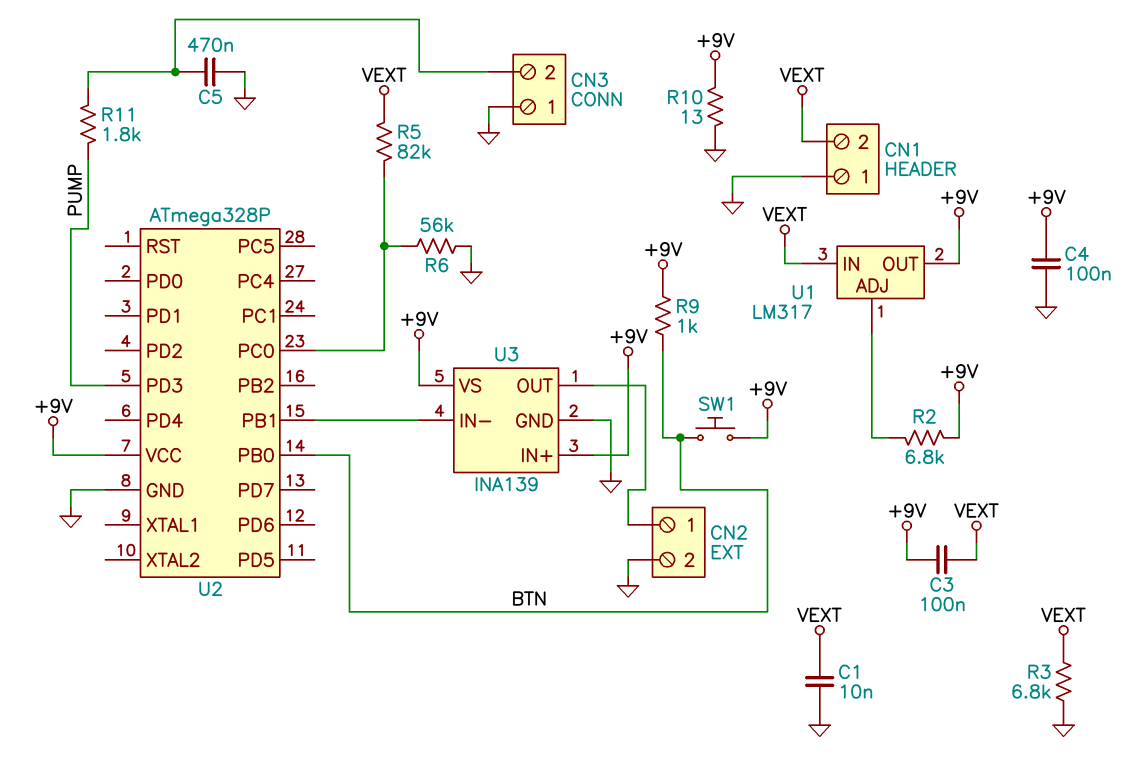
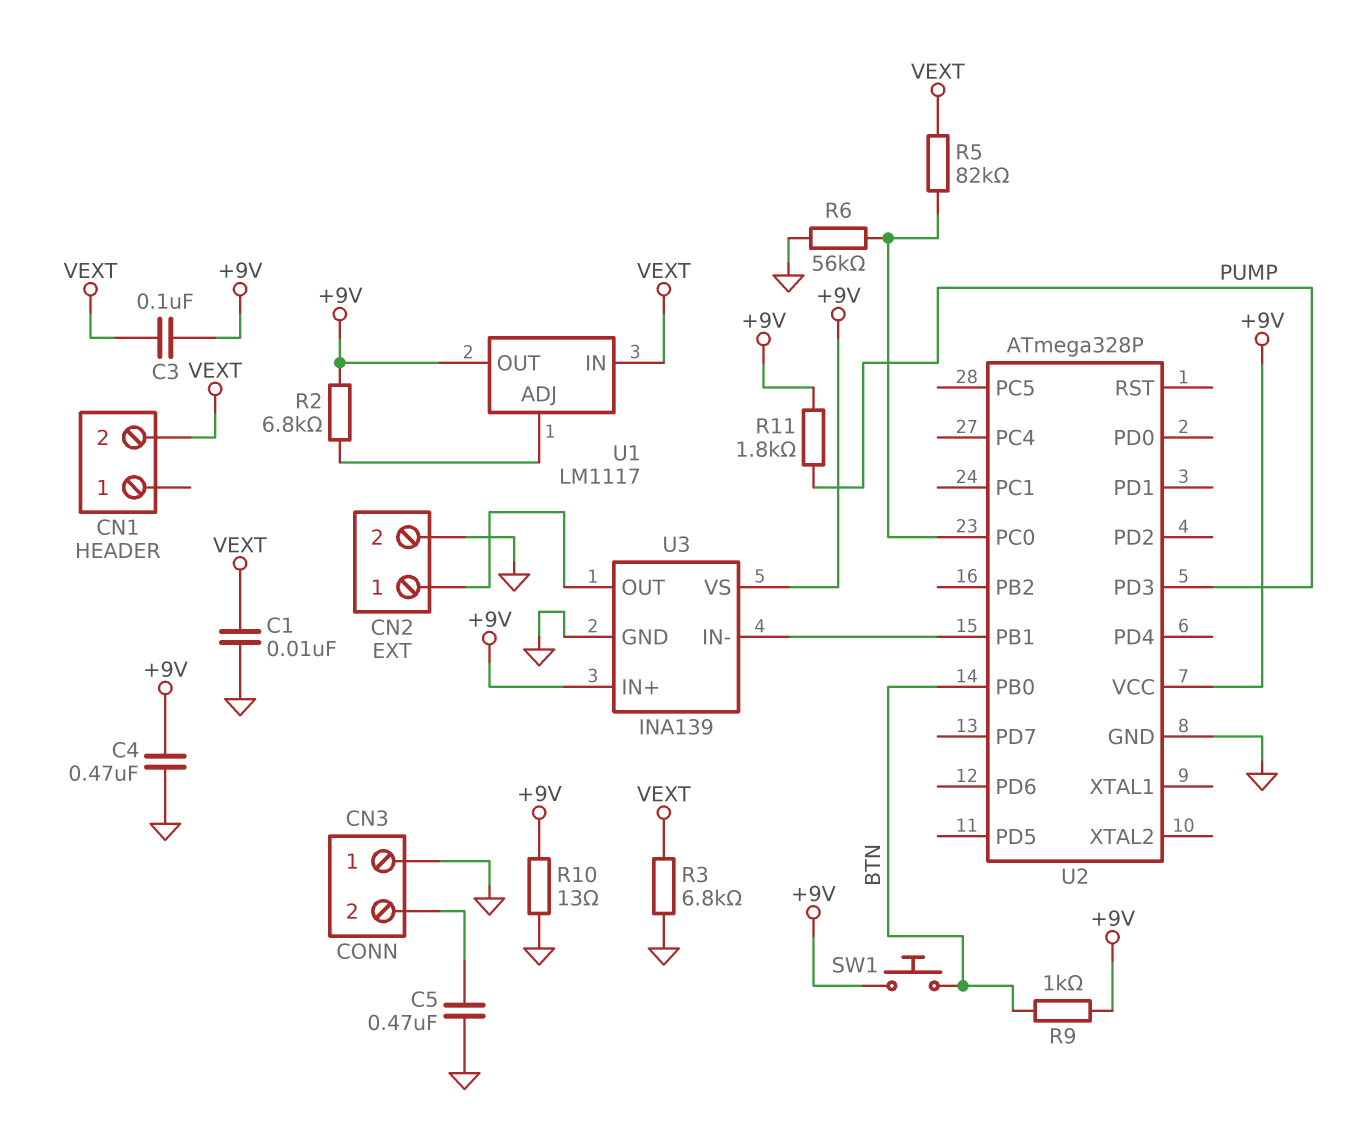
C4: 100nF (+9V, GND) -> 470nF (+9V, GND)
CN1 pin 1: GND -> none
R11: 1.8k (CN3/2, PUMP) -> 1.8k (+9V, PUMP)
U1: LM317 -> LM1117

